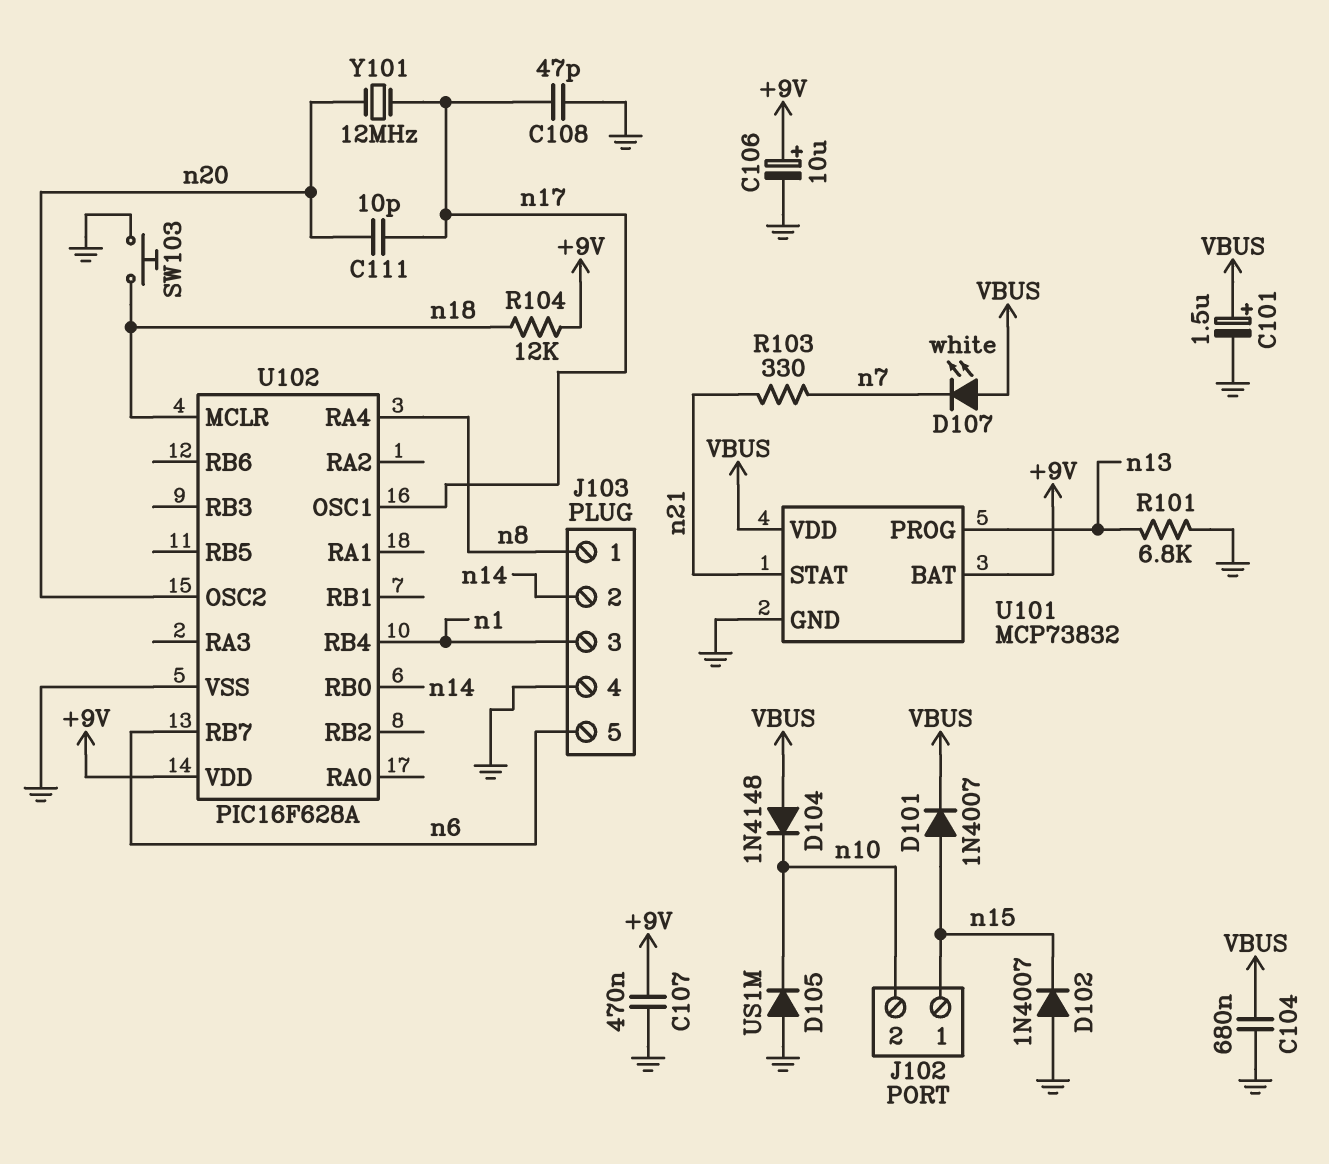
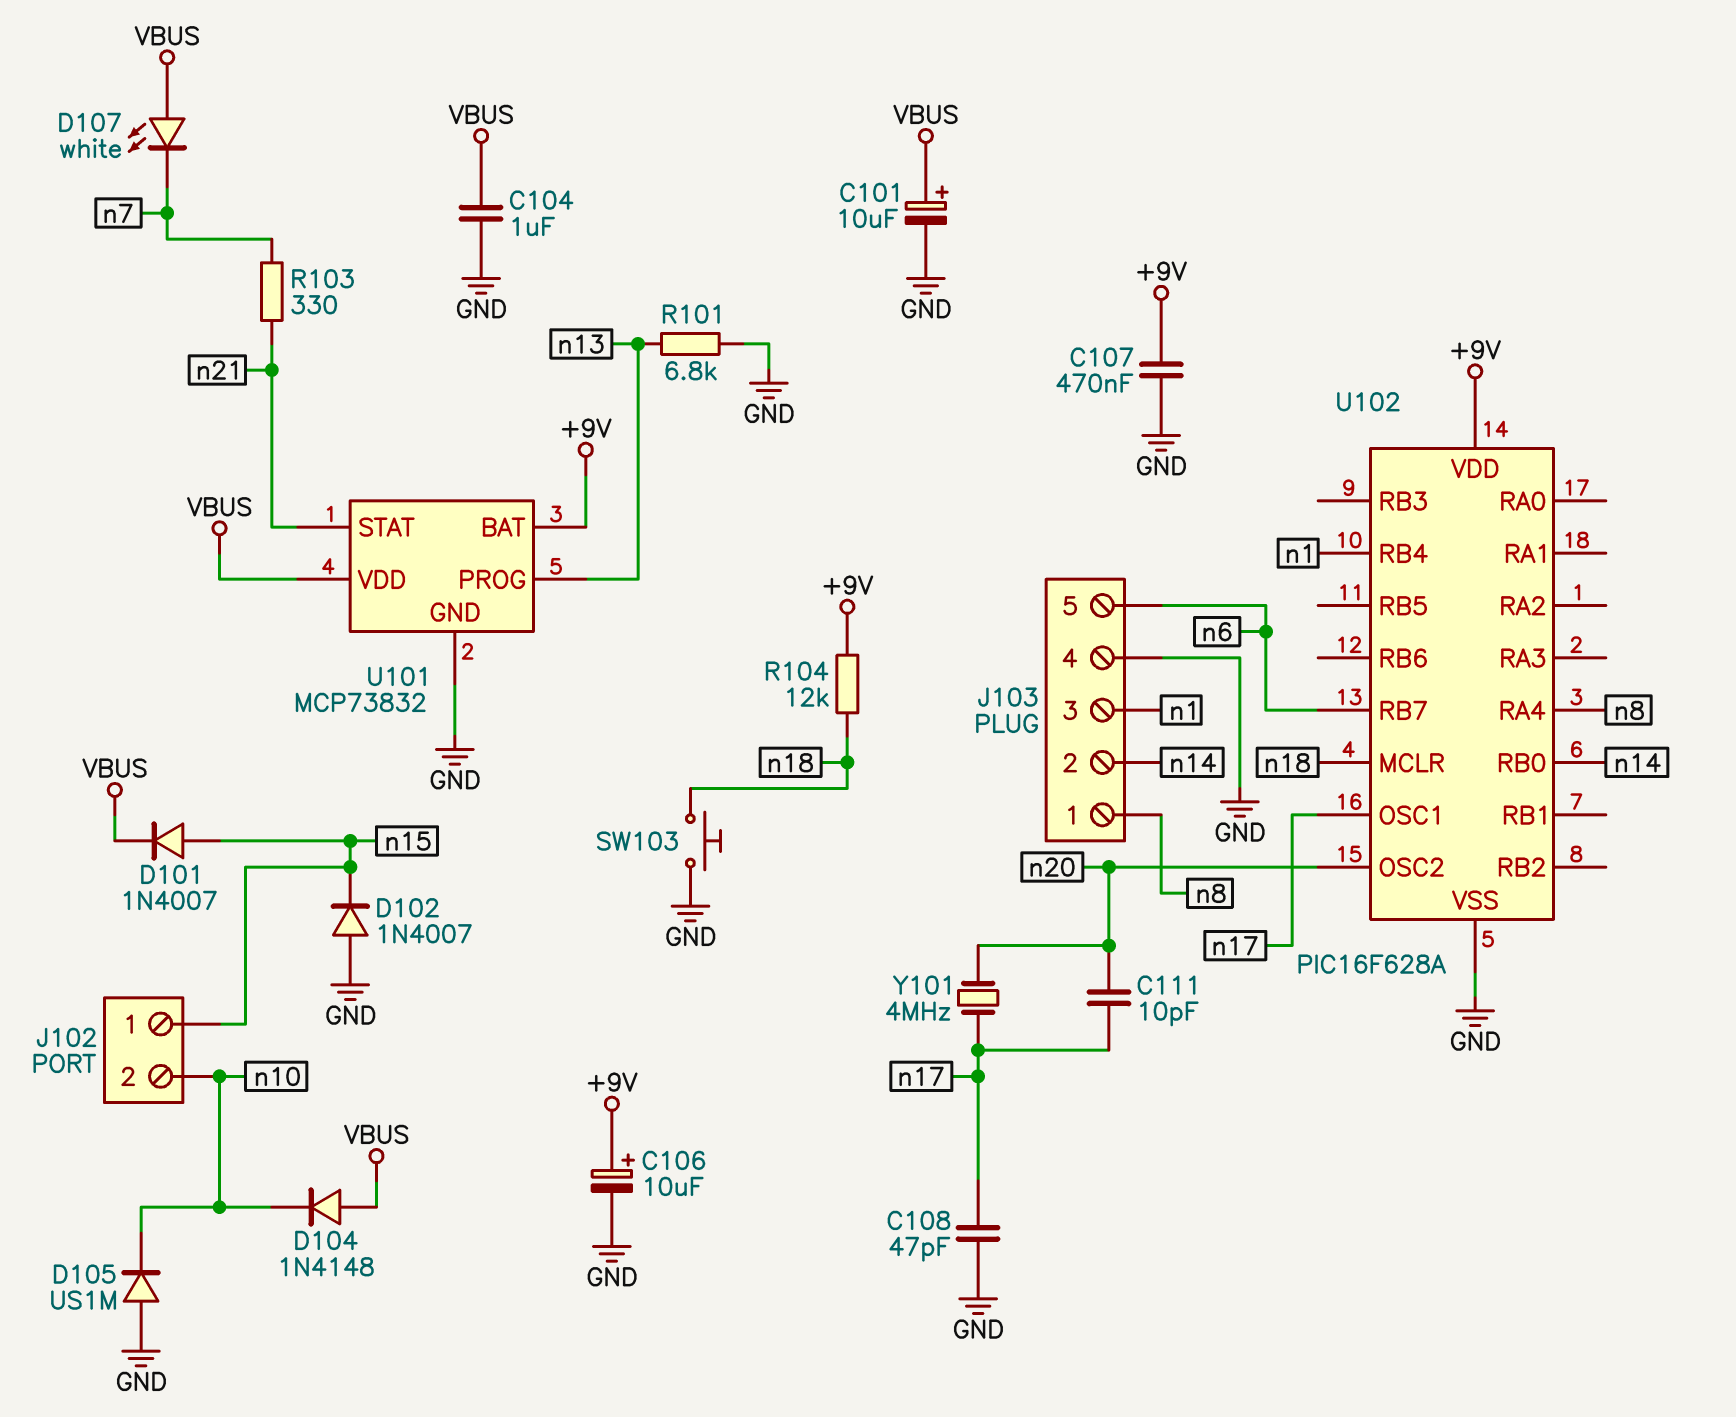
C101: 1.5uF (plus VBUS, minus GND) -> 10uF (plus VBUS, minus GND)
C104: 680nF (GND, VBUS) -> 1uF (GND, VBUS)
Y101: 12MHz (n17, n20) -> 4MHz (n17, n20)

